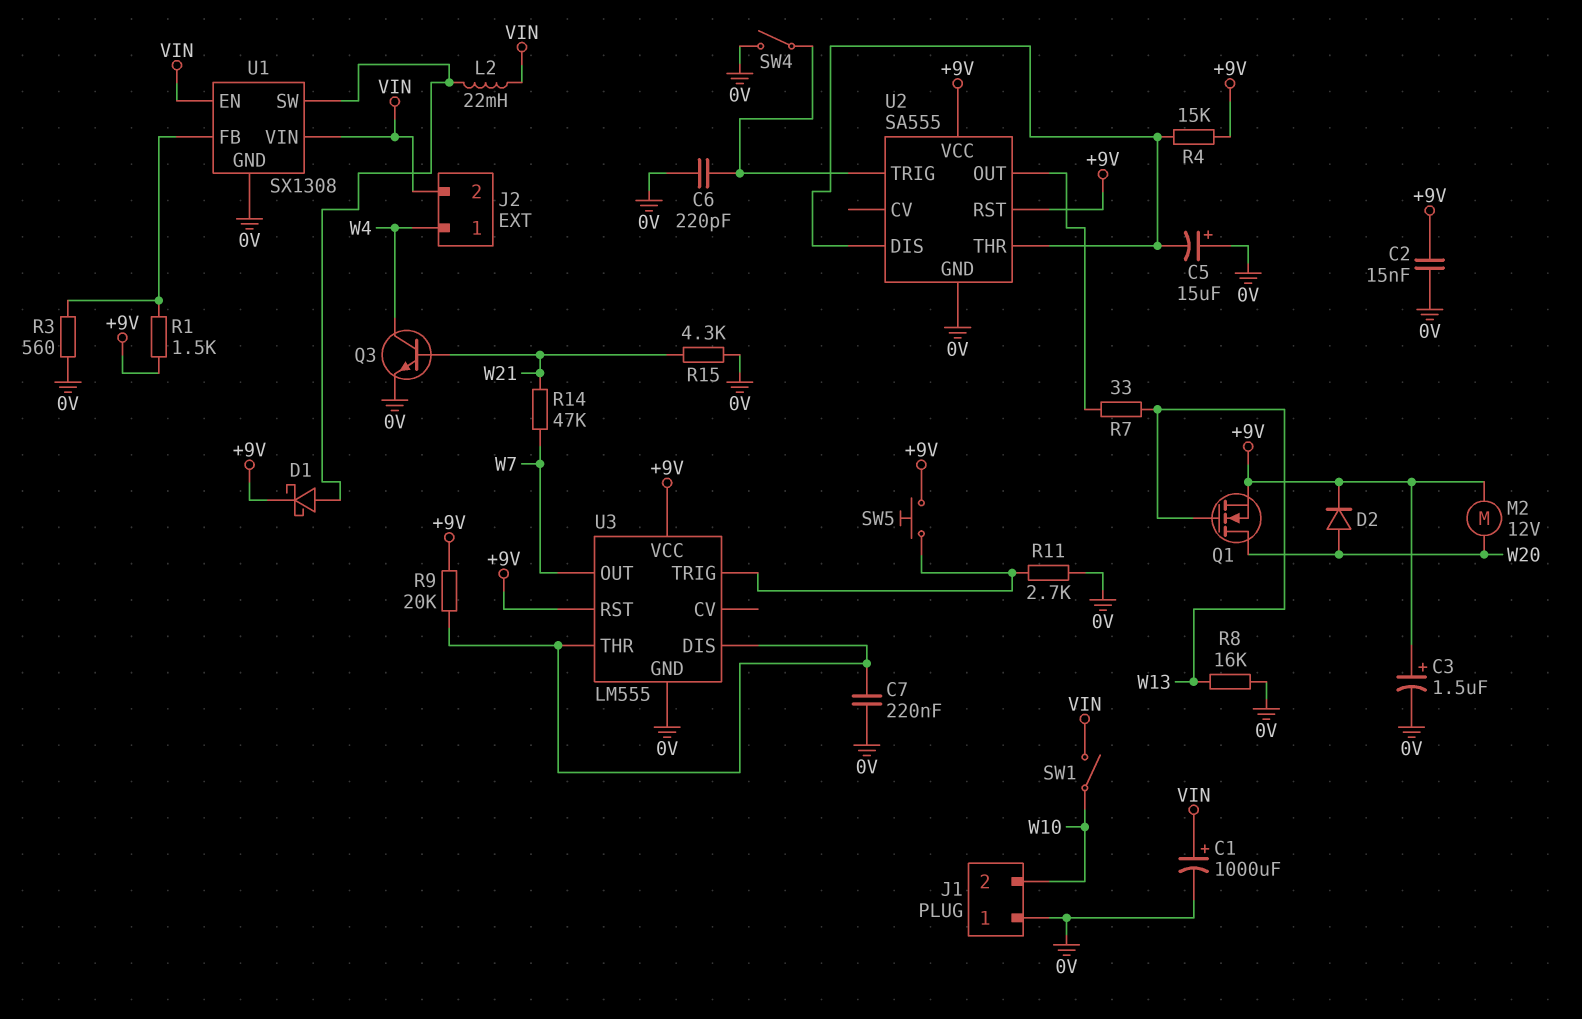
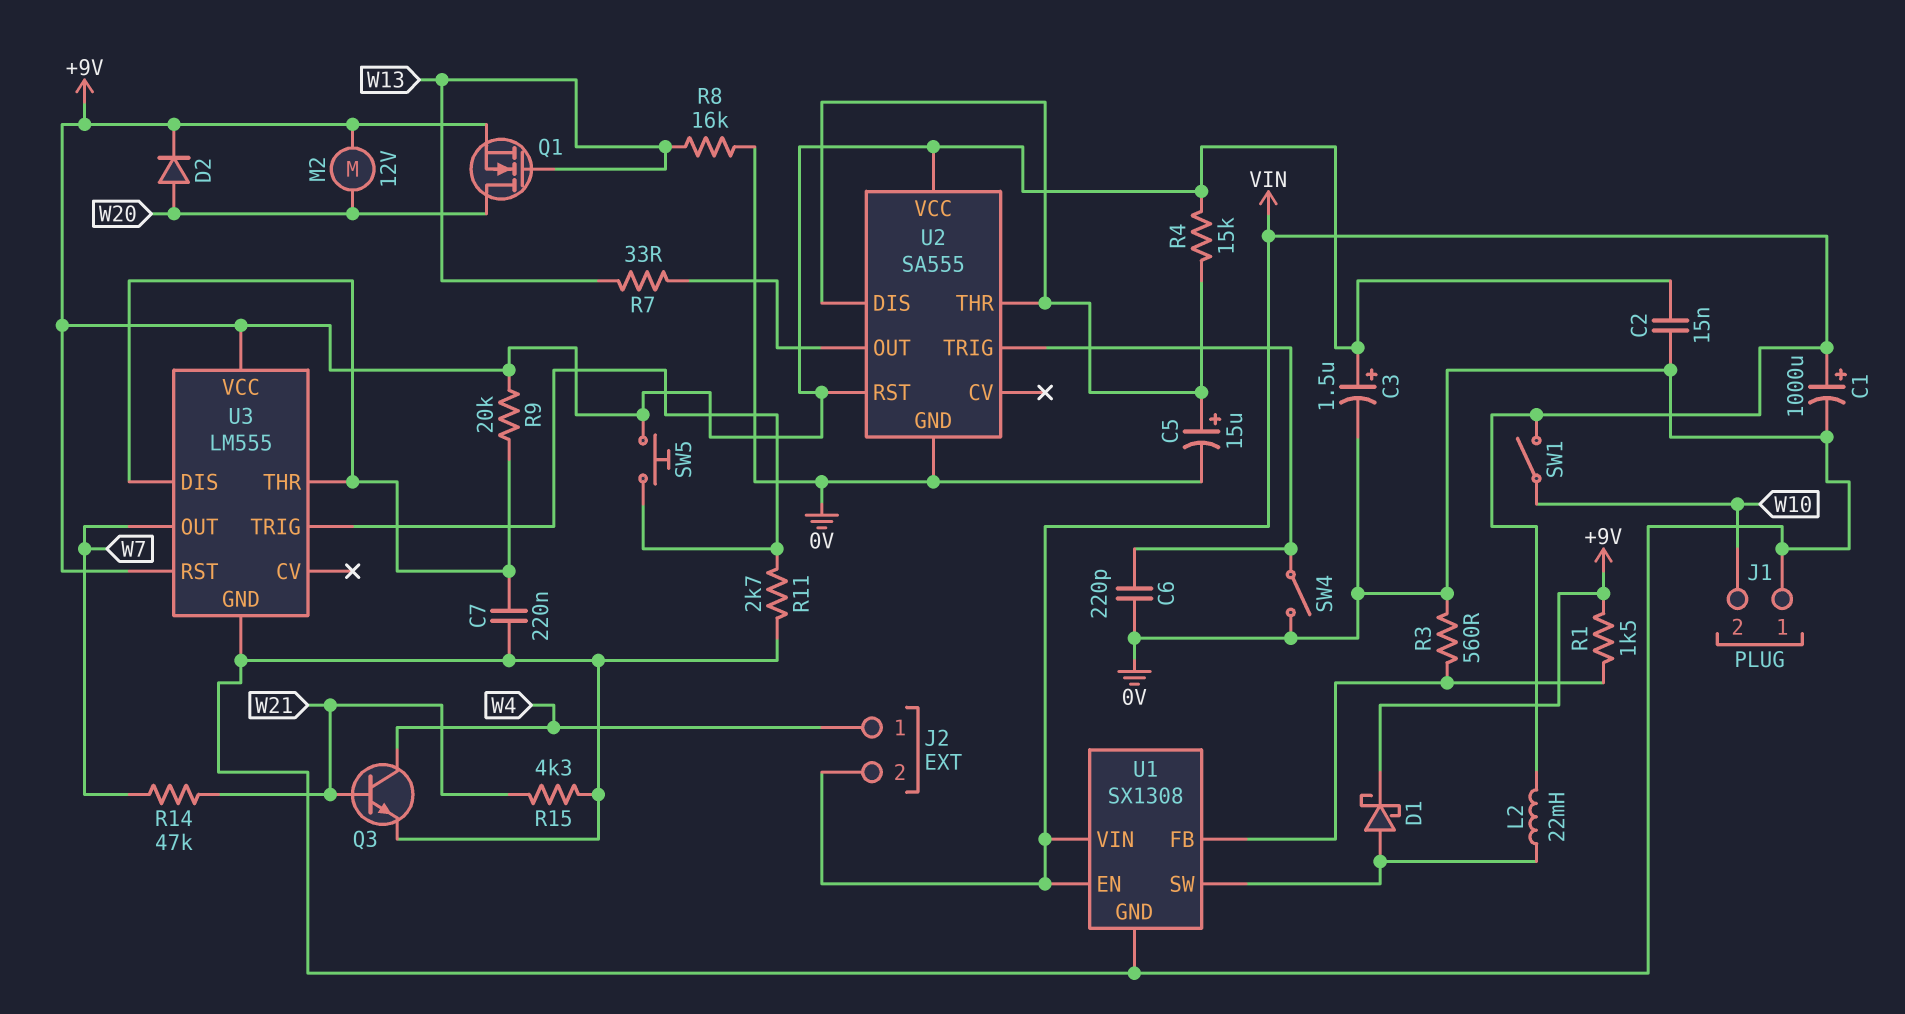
C5: 15uF (plus 0V, minus U2/DIS) -> 15uF (plus U2/DIS, minus 0V)

